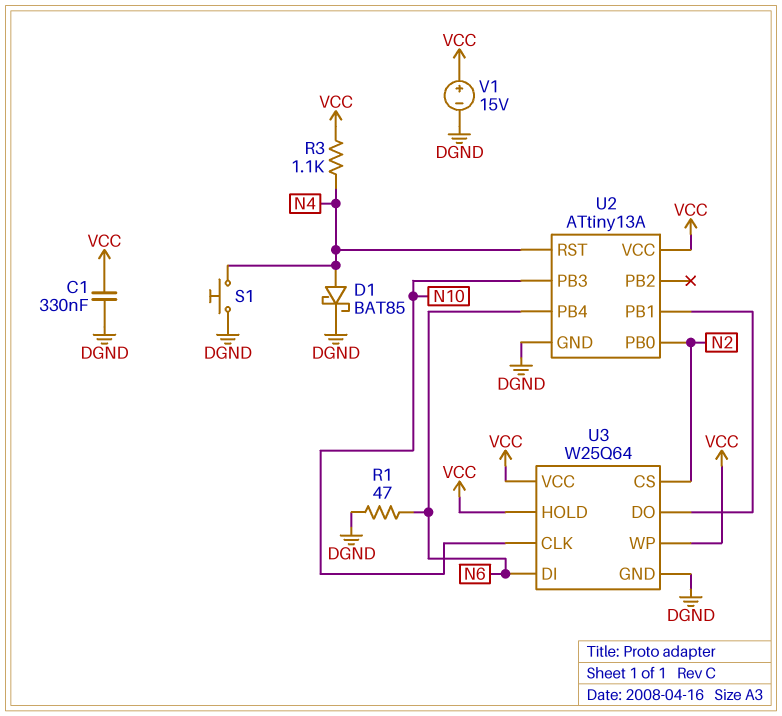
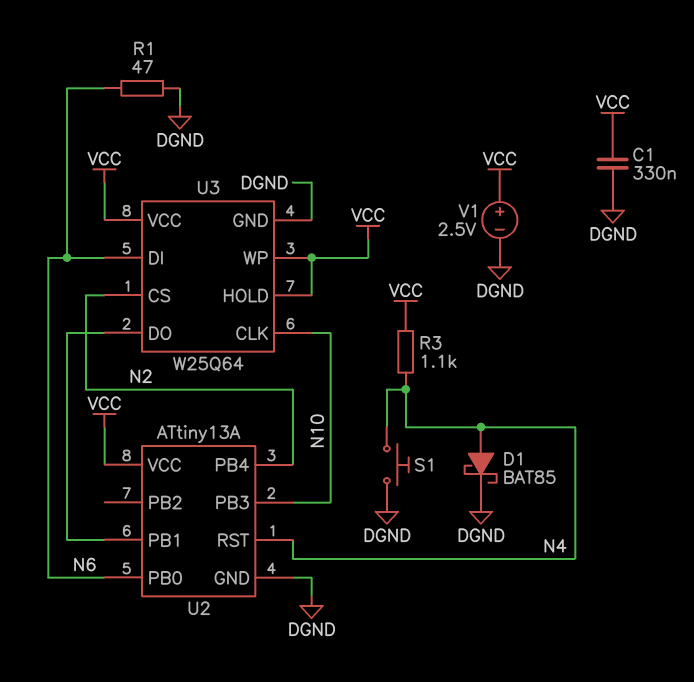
U2 pin PB0: N2 -> N6
U2 pin PB4: N6 -> N2
V1: 15V (plus VCC, minus DGND) -> 2.5V (plus VCC, minus DGND)

